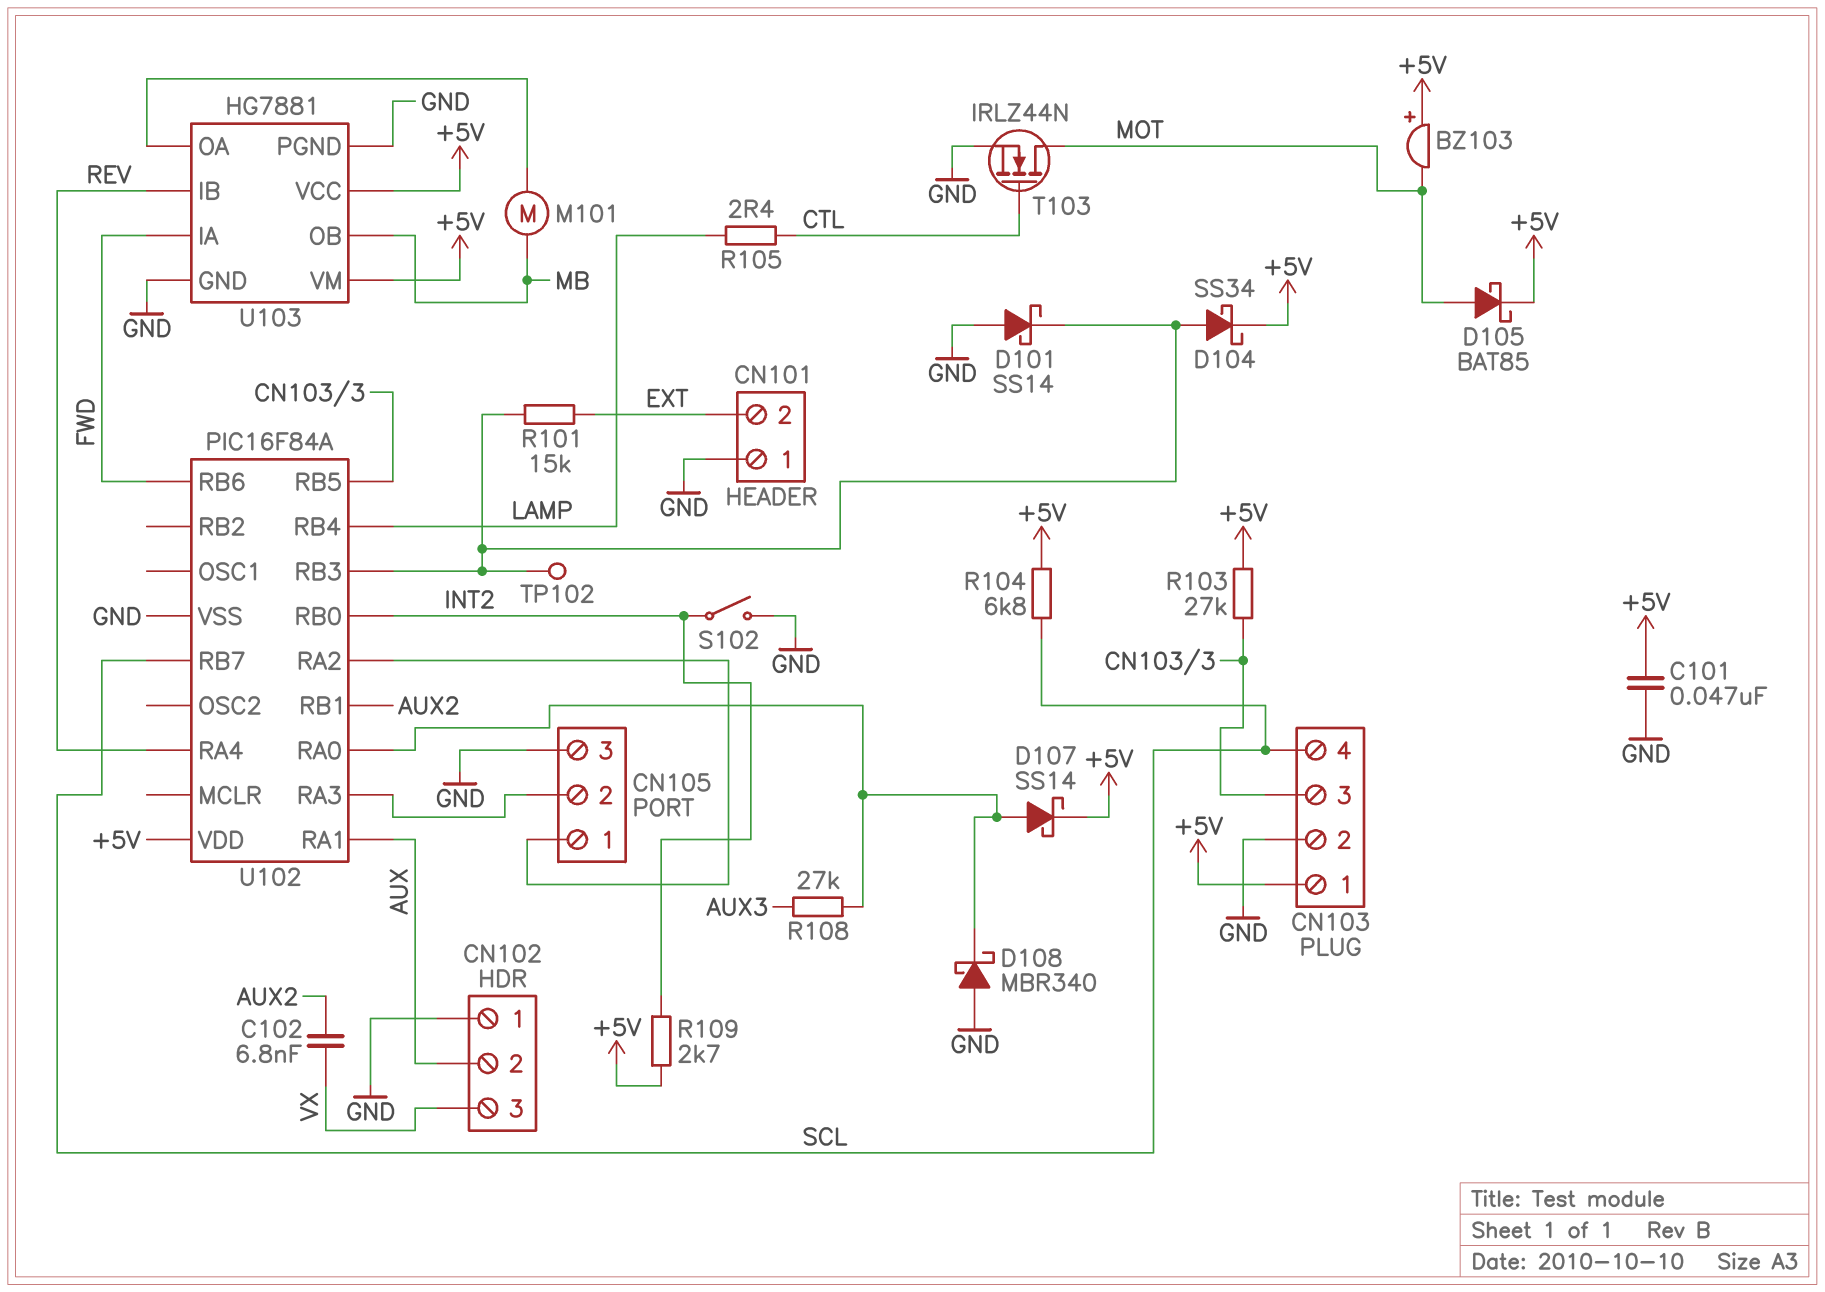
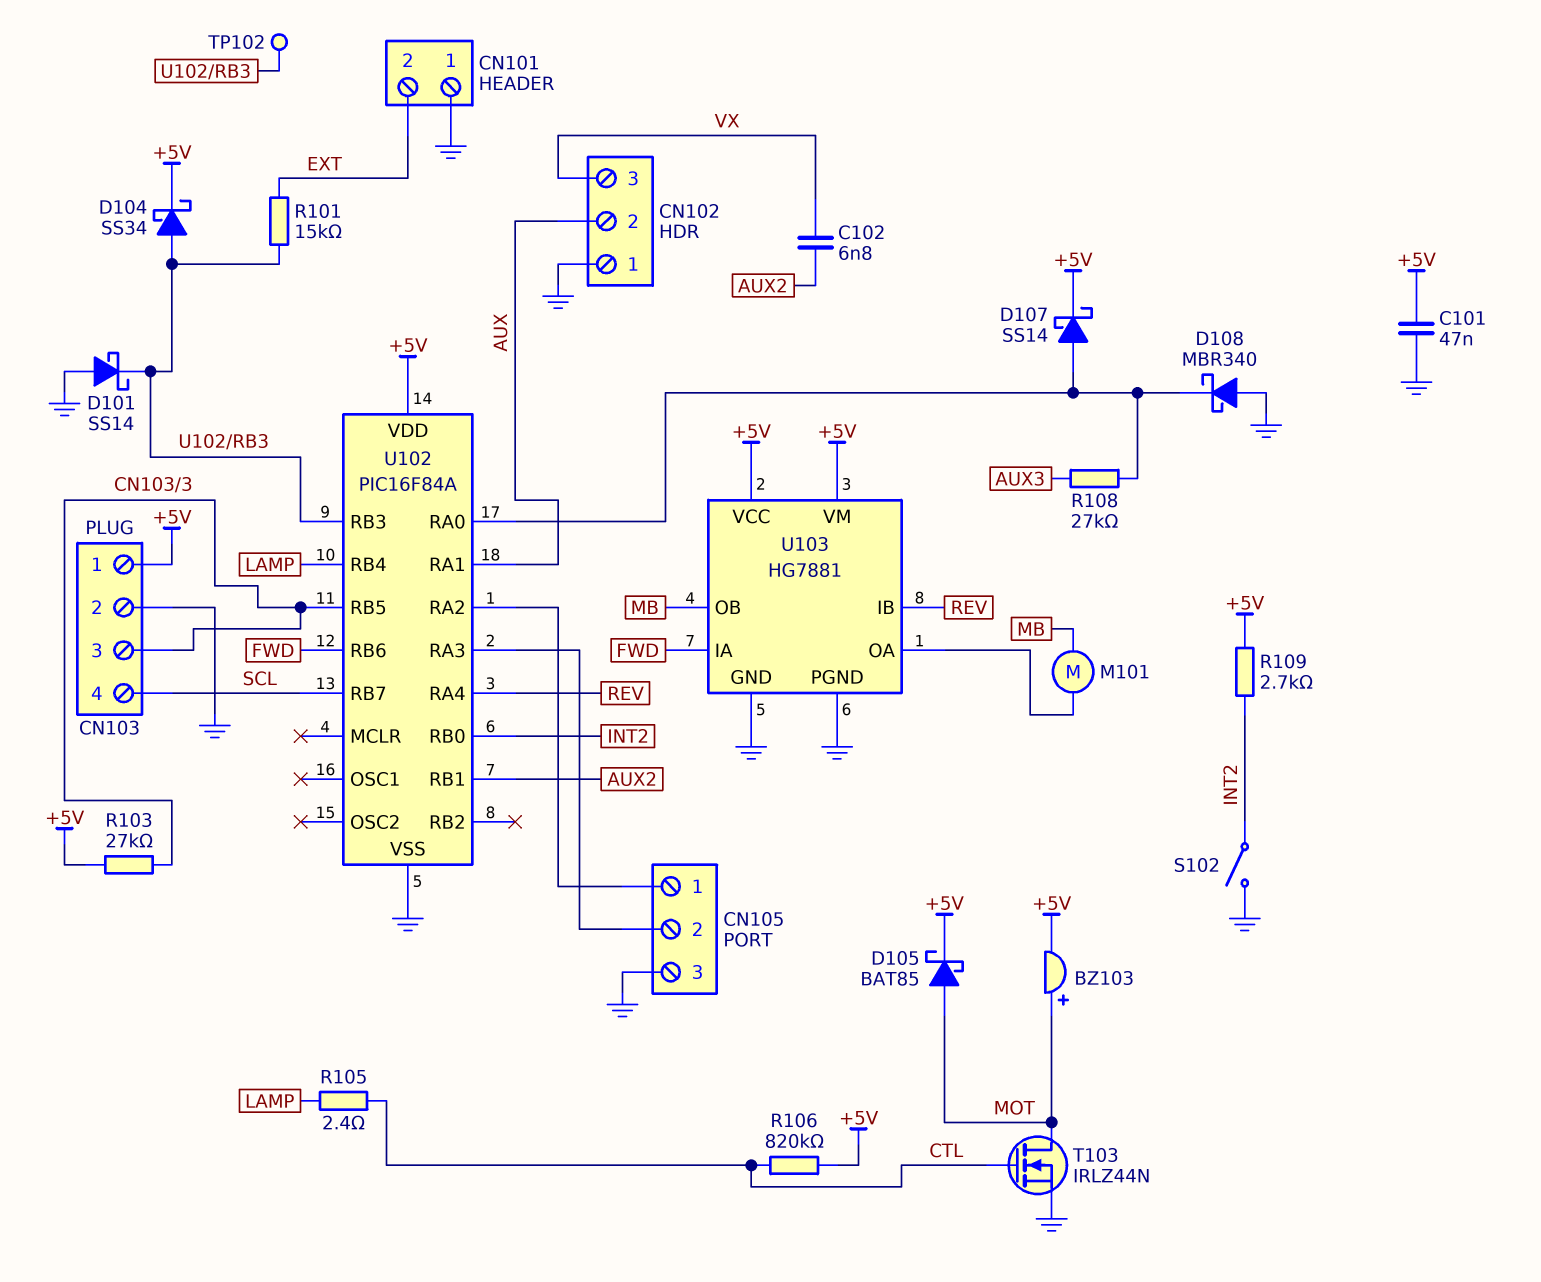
BZ103: buzzer (plus +5V, minus MOT) -> buzzer (plus MOT, minus +5V)
R104: 6.8k (+5V, SCL) -> none
R106: none -> 820k (+5V, CTL)

